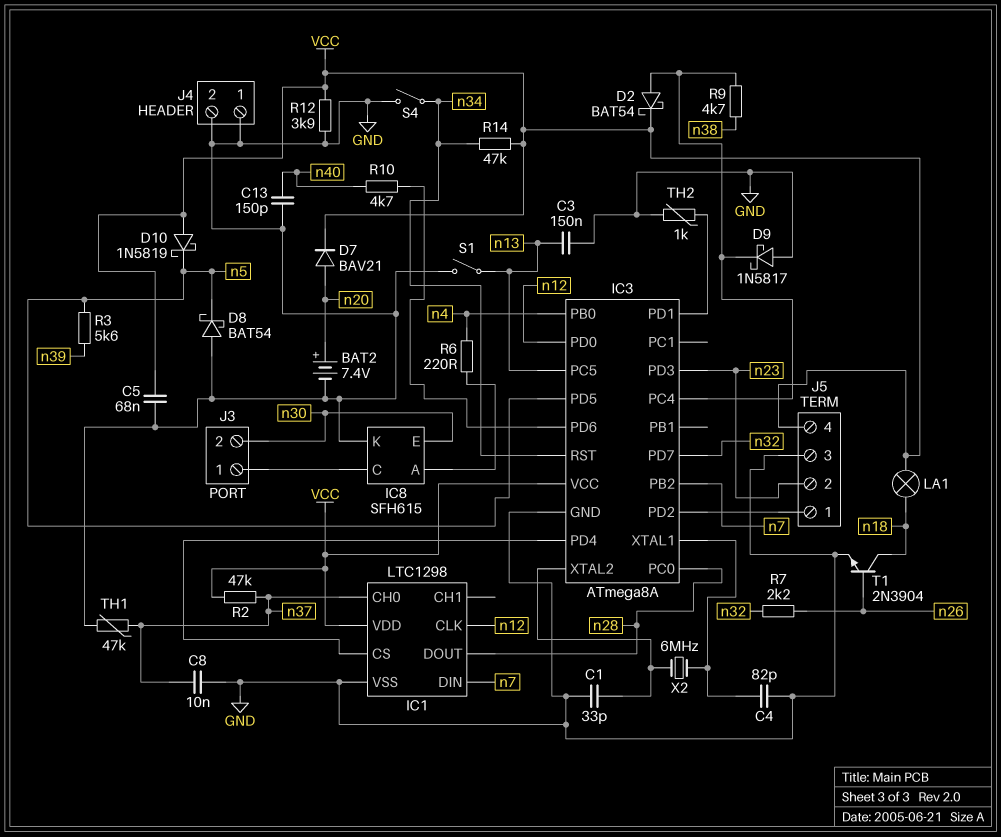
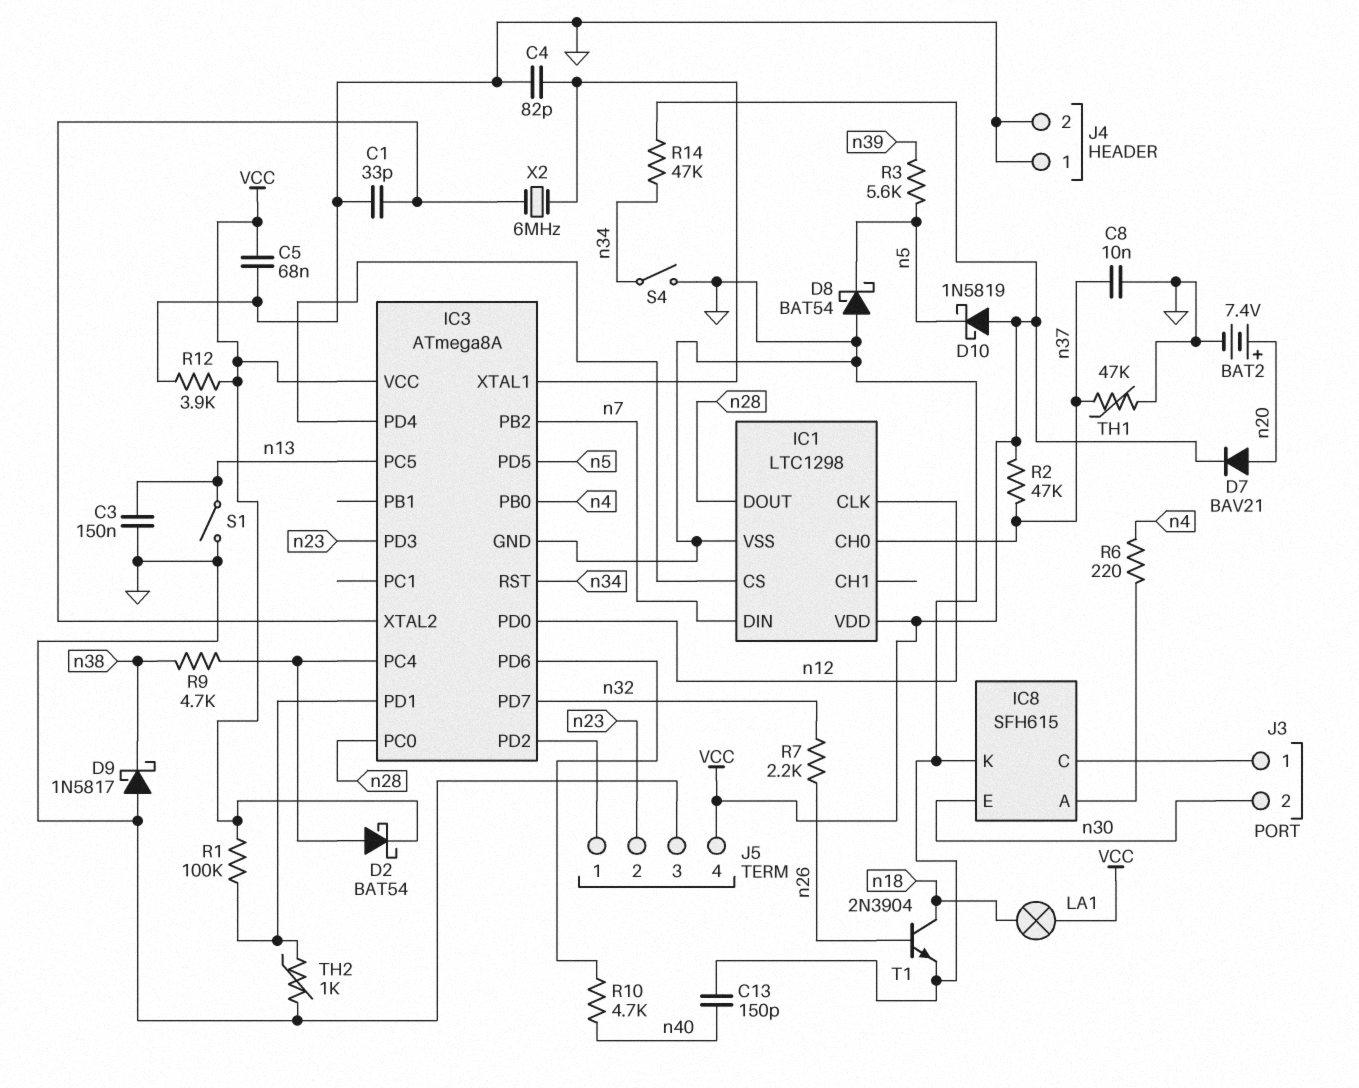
D9: schottky 1N5817 (A GND, K IC3/PC4) -> schottky 1N5817 (A GND, K n38)
R1: none -> 100k (IC3/PD1, VCC)

